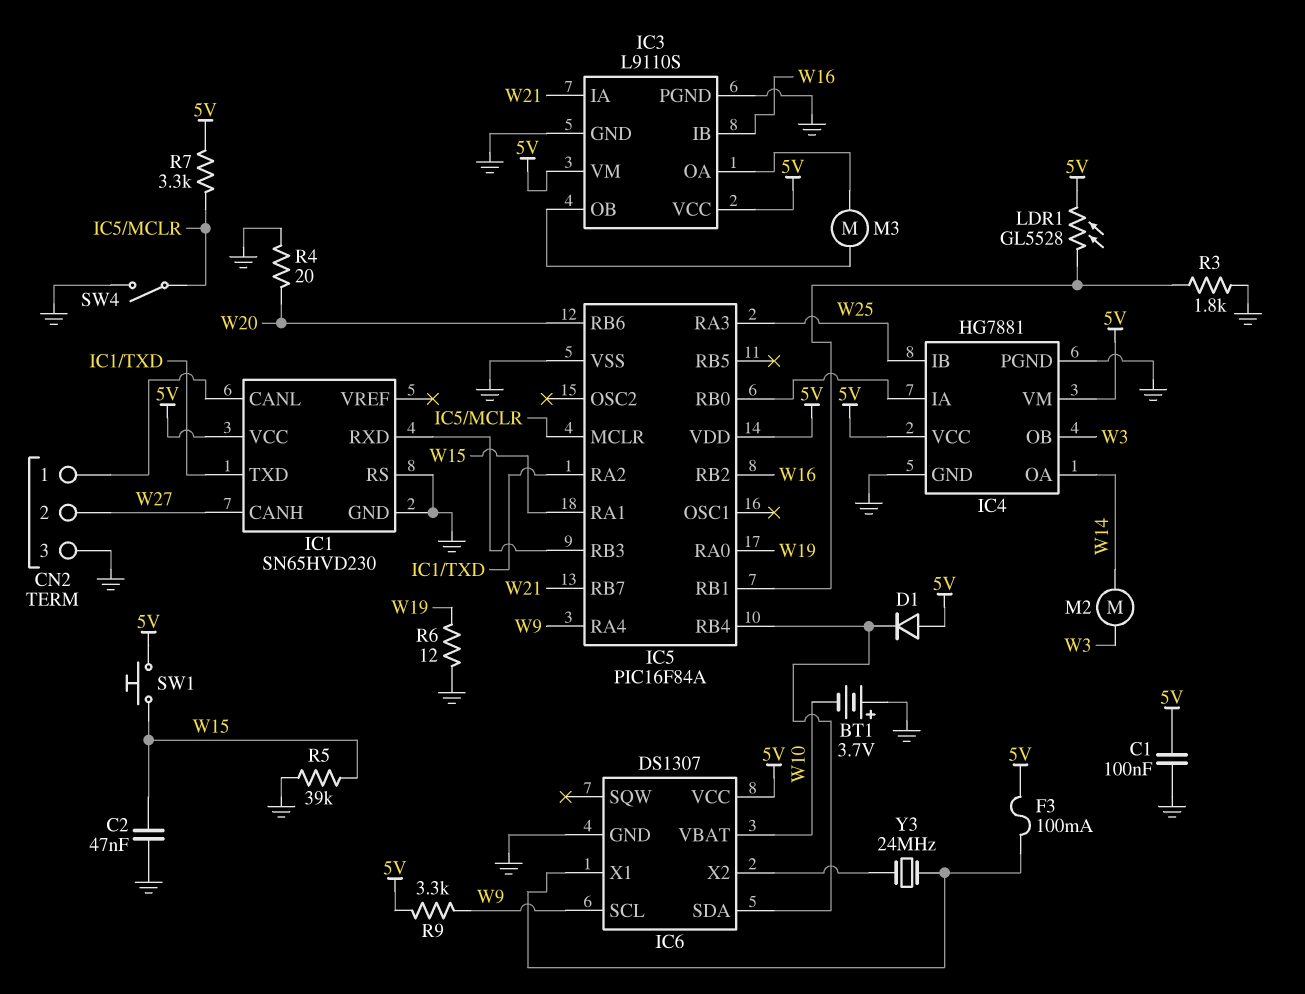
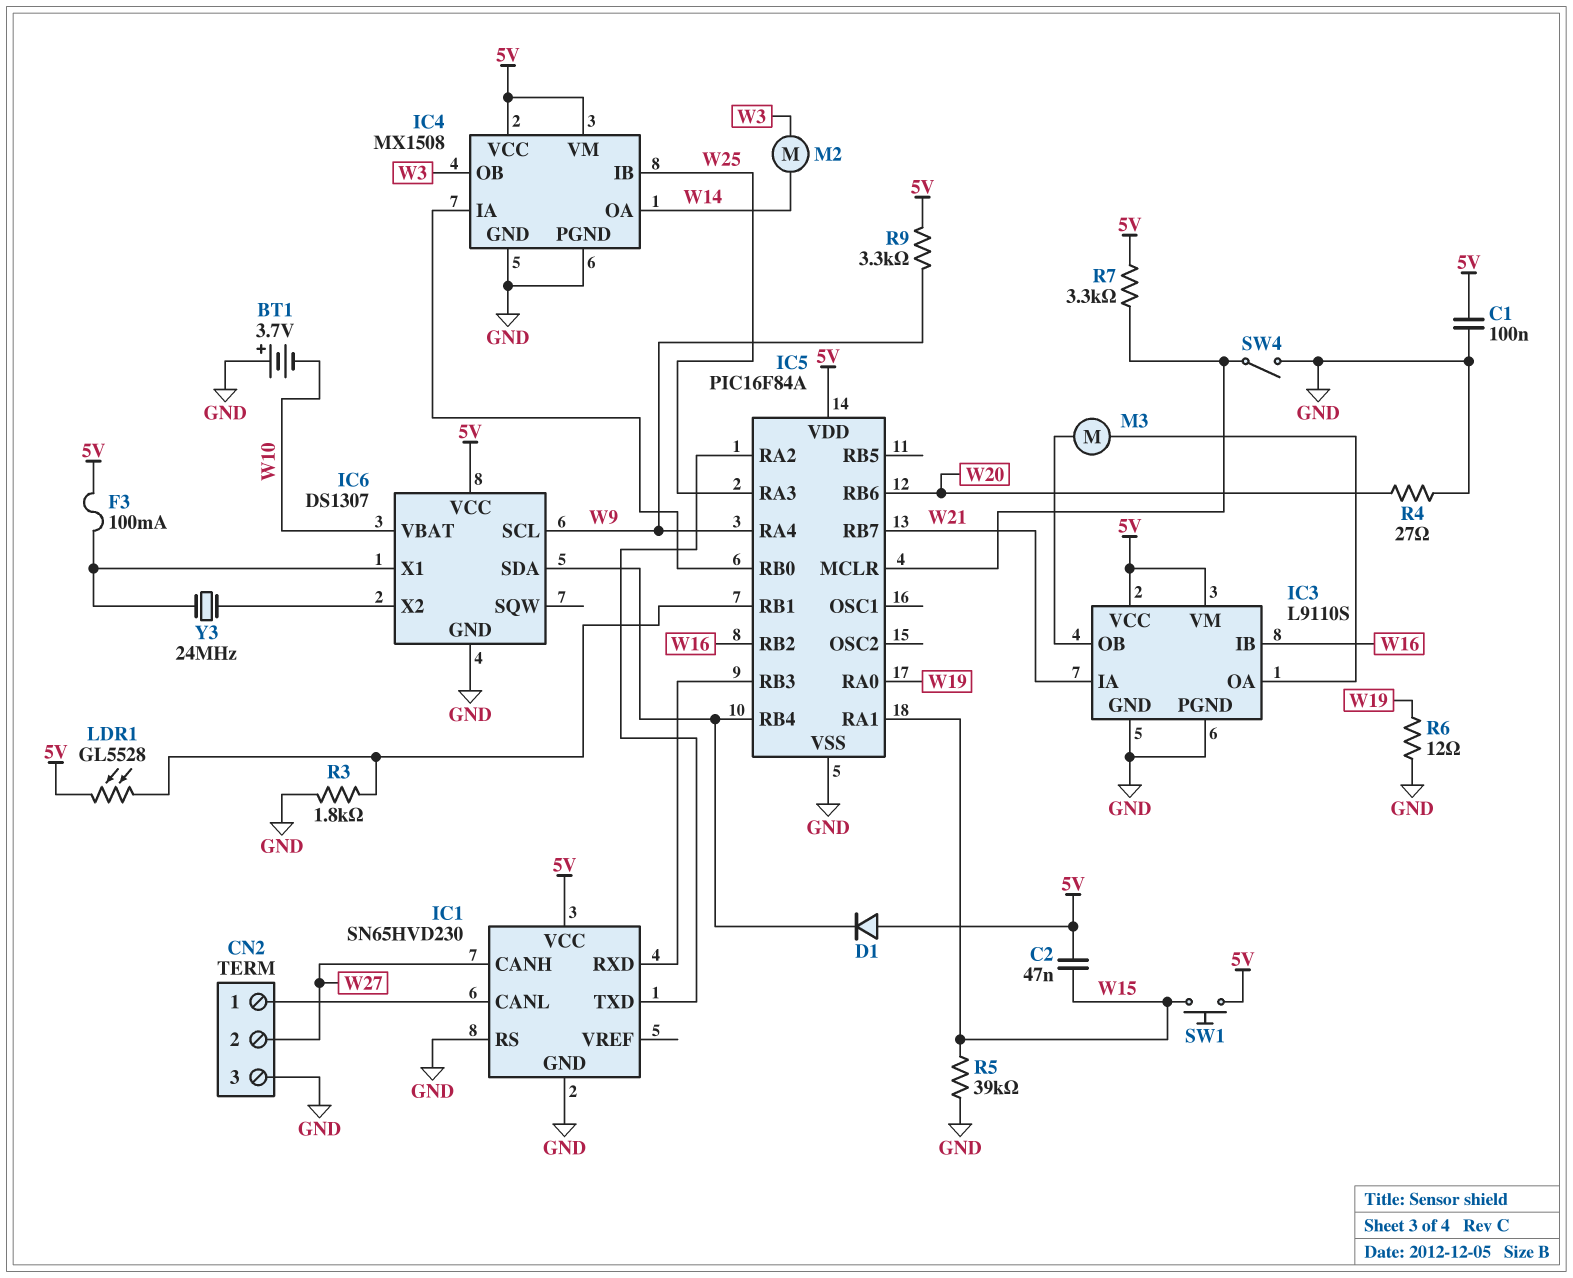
C2: 47nF (GND, W15) -> 47nF (5V, W15)
IC4: HG7881 -> MX1508
R4: 20 (GND, W20) -> 27 (GND, W20)

